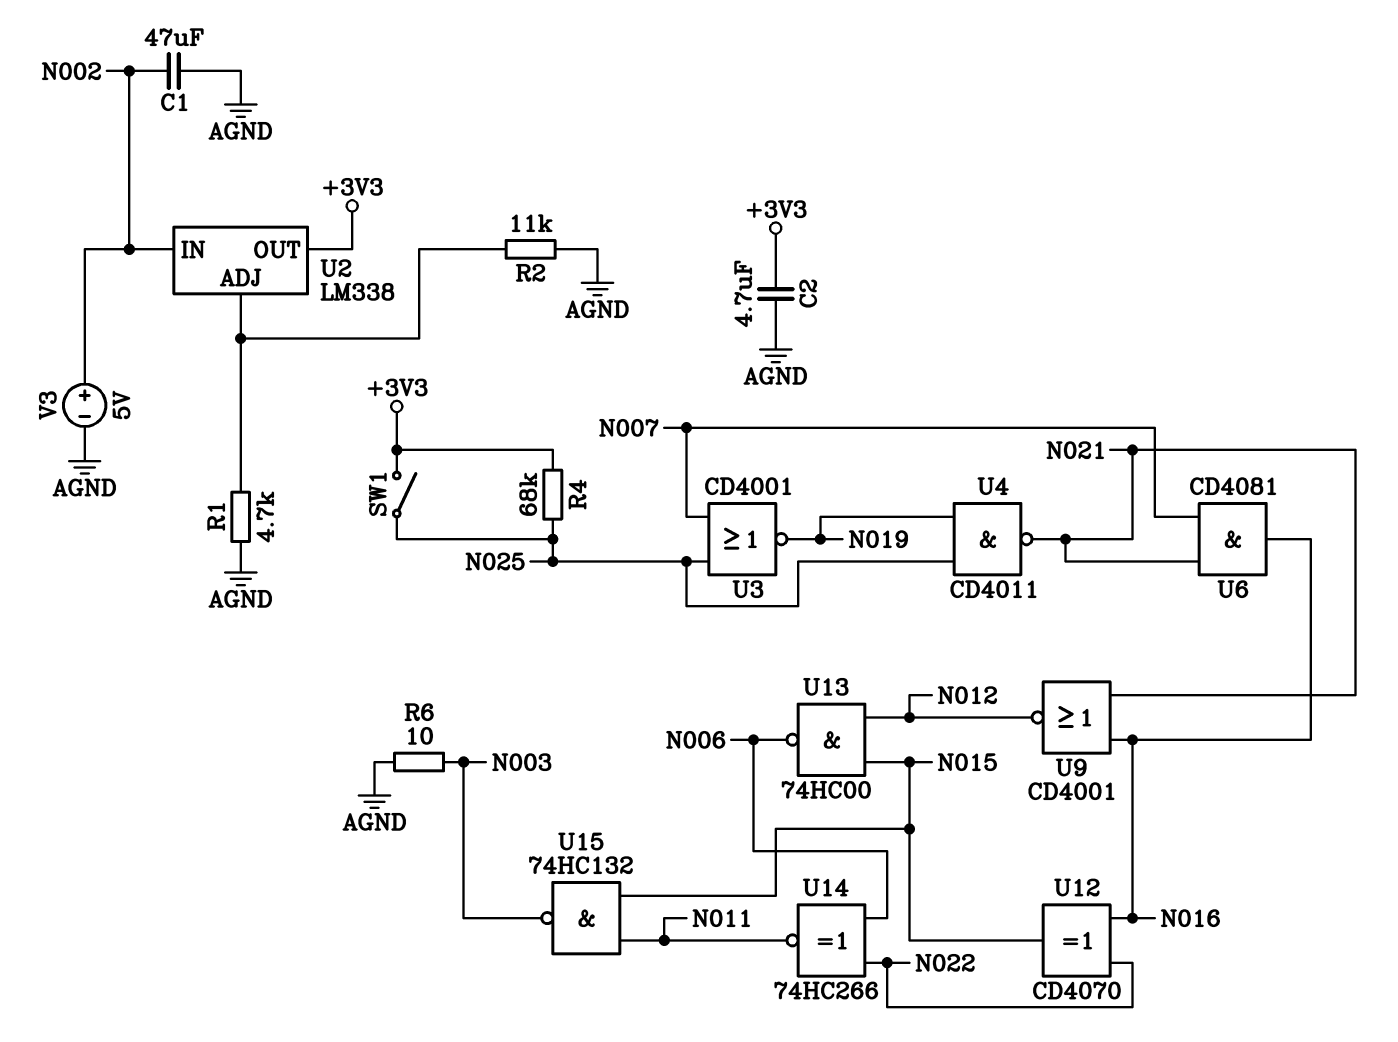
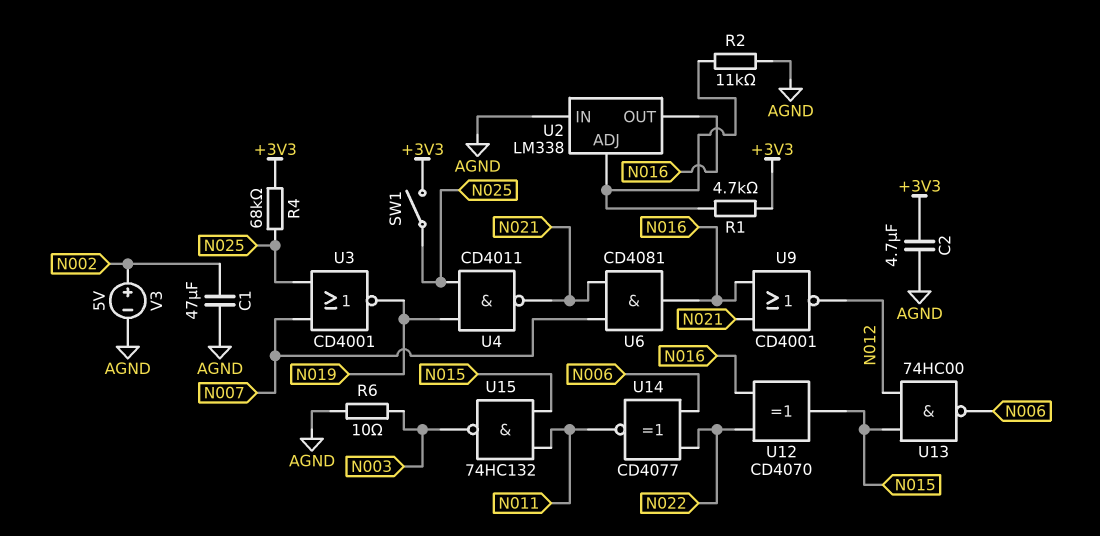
R1: 4.7k (AGND, U2/ADJ) -> 4.7k (+3V3, U2/ADJ)
U2 pin IN: N002 -> AGND
U2 pin OUT: +3V3 -> N016
U14: XNOR 74HC266 (in N006, in N022, out N011) -> XNOR CD4077 (in N006, in N022, out N011)

